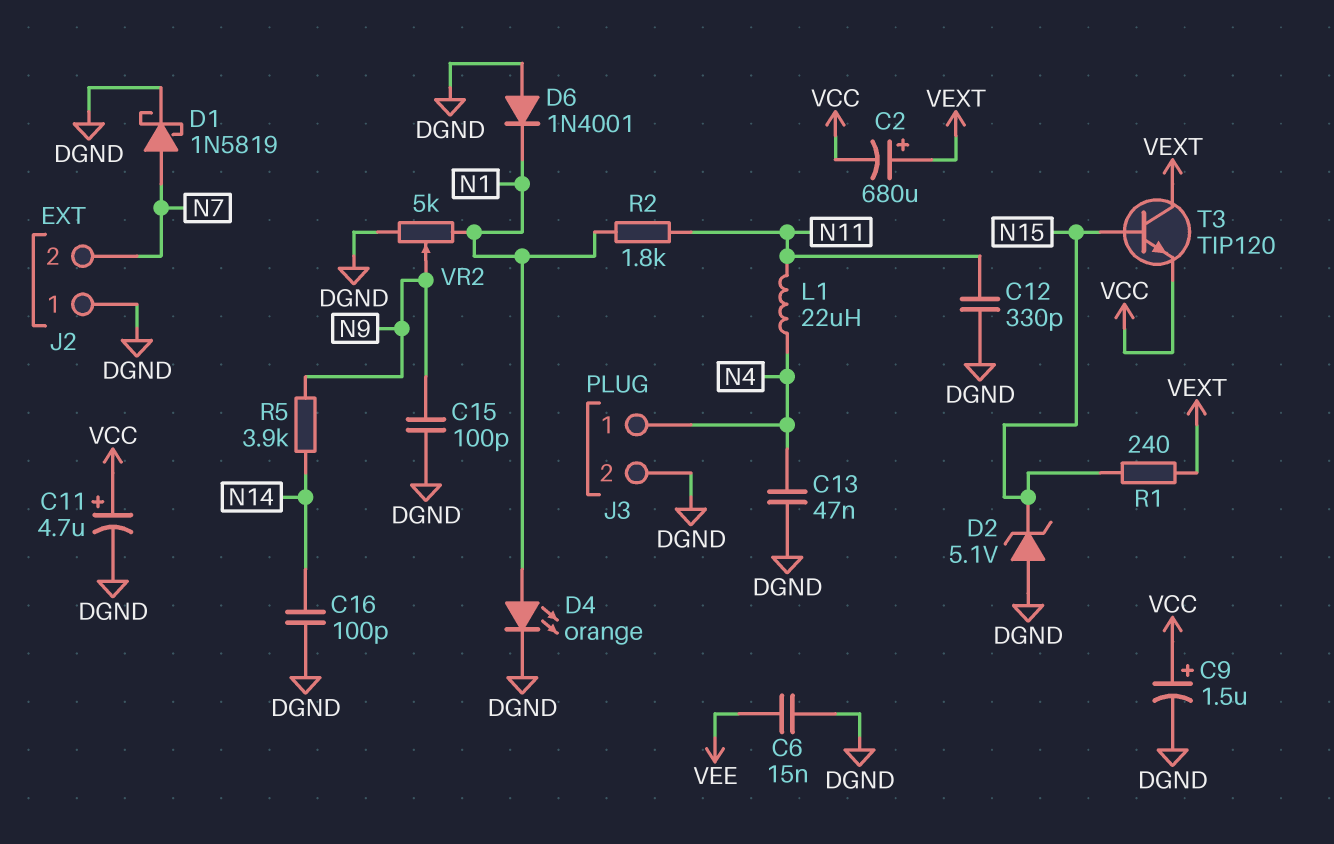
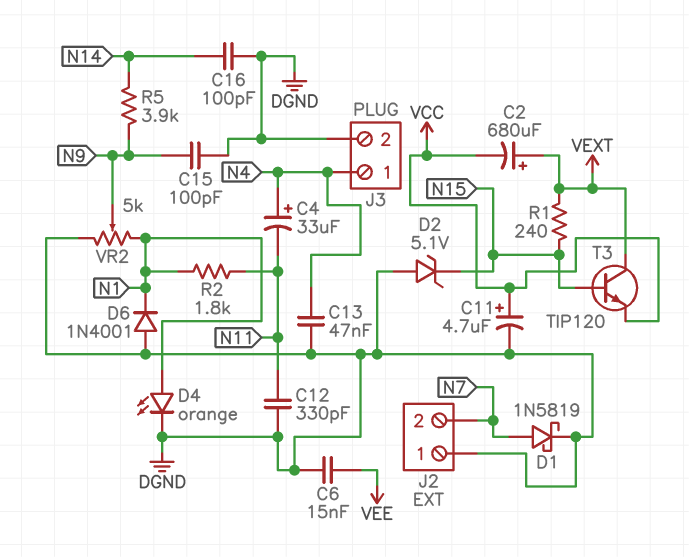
C4: none -> 33uF (plus N4, minus N11)
C9: 1.5uF (plus VCC, minus DGND) -> none
L1: 22uH (N4, N11) -> none

